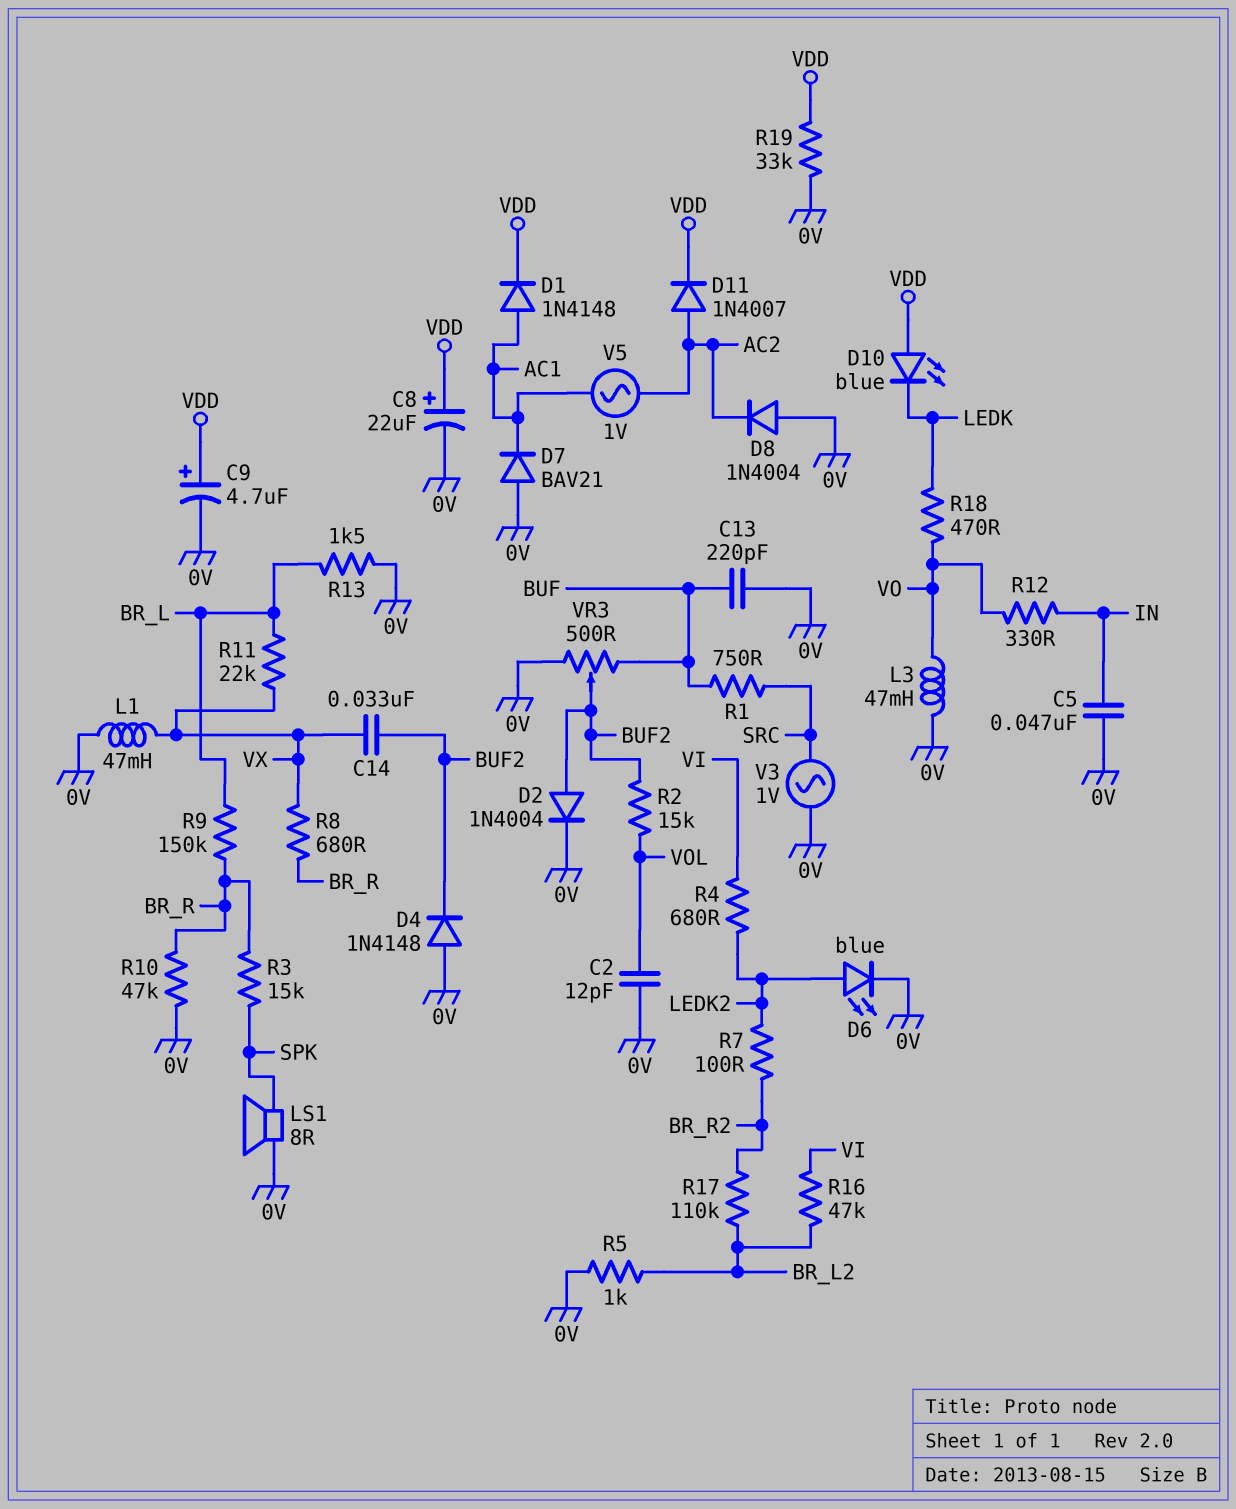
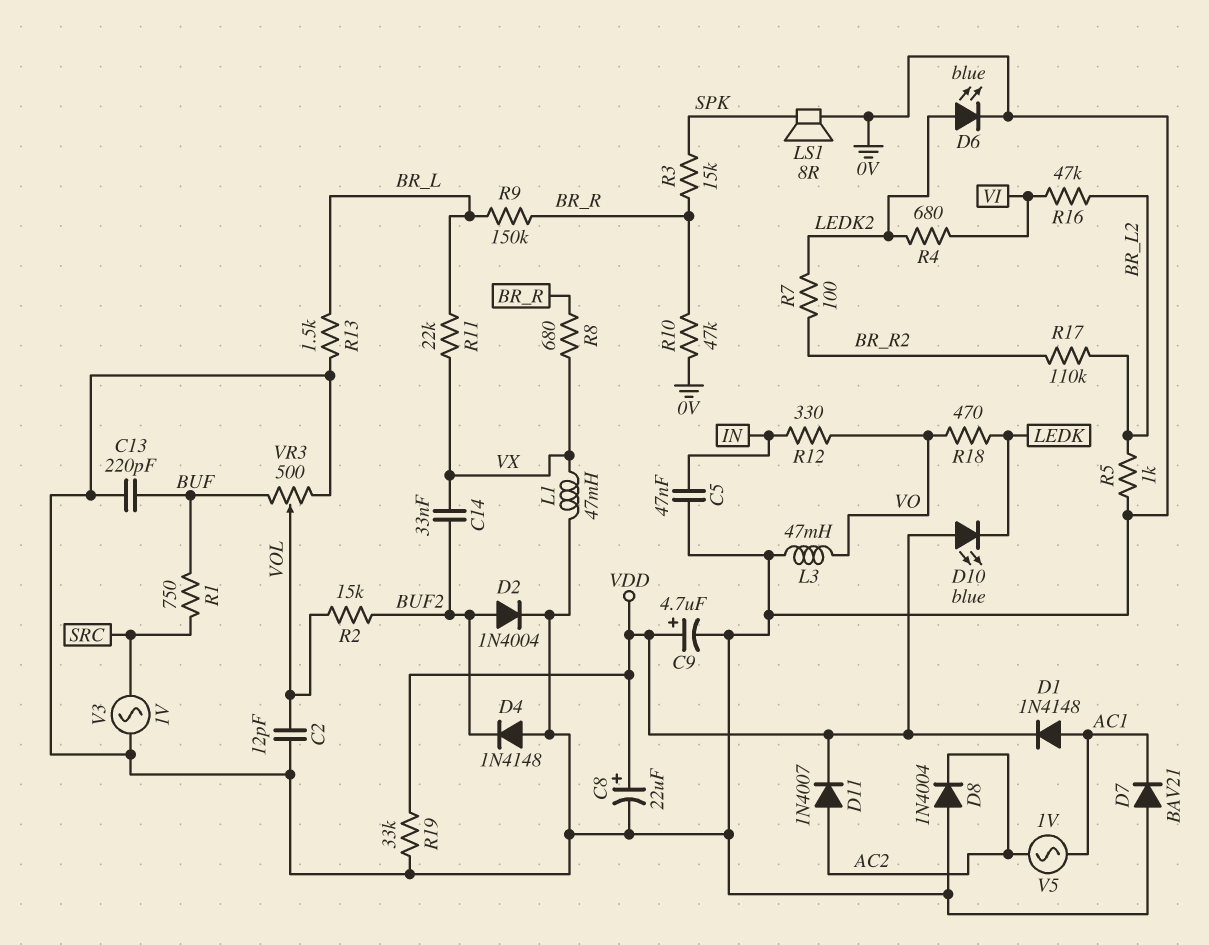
VR3: 500 (0V, BUF, wiper BUF2) -> 500 (0V, BUF, wiper VOL)

